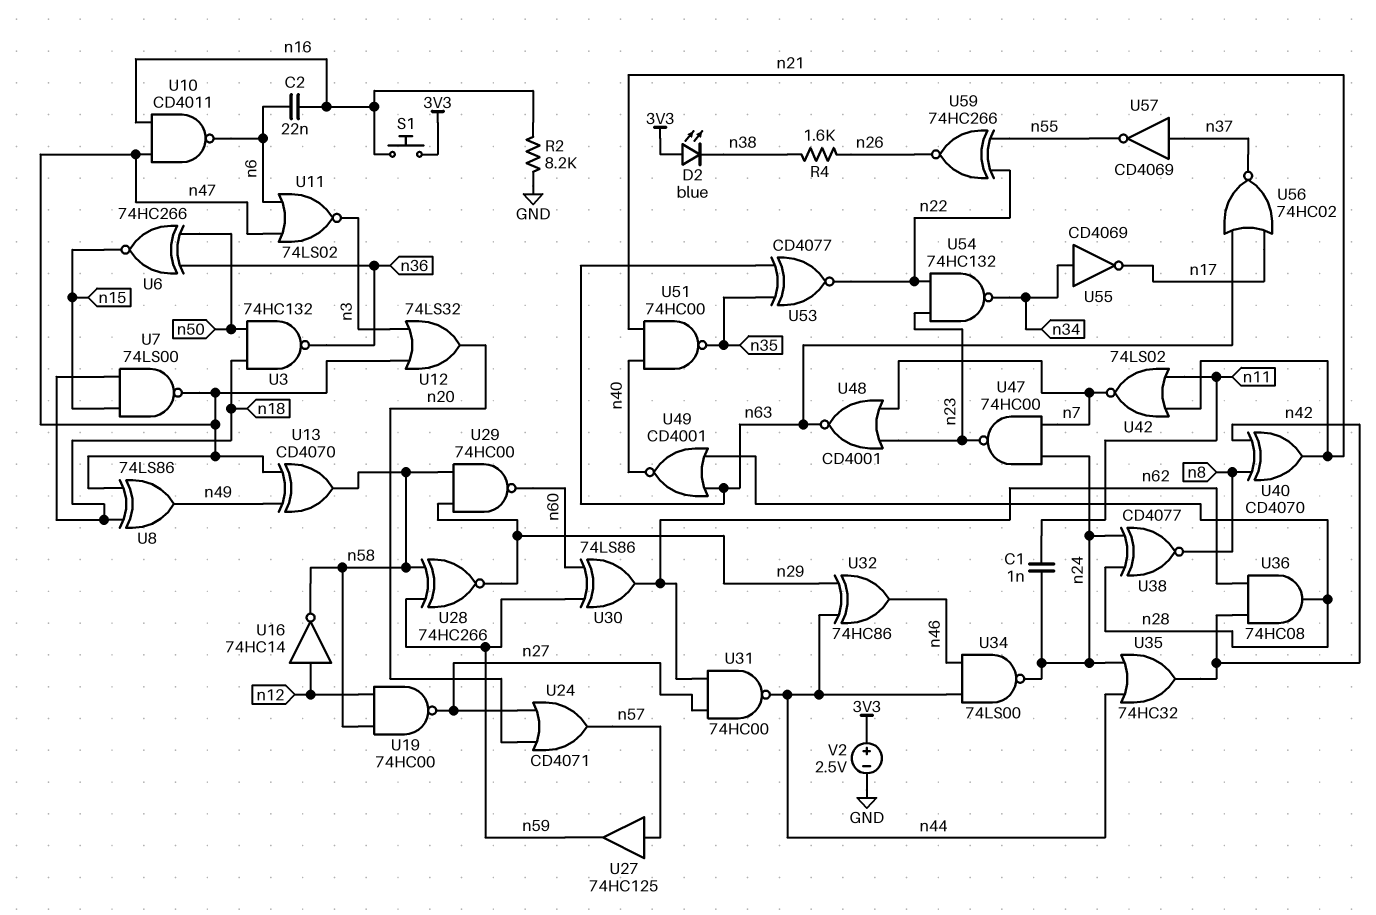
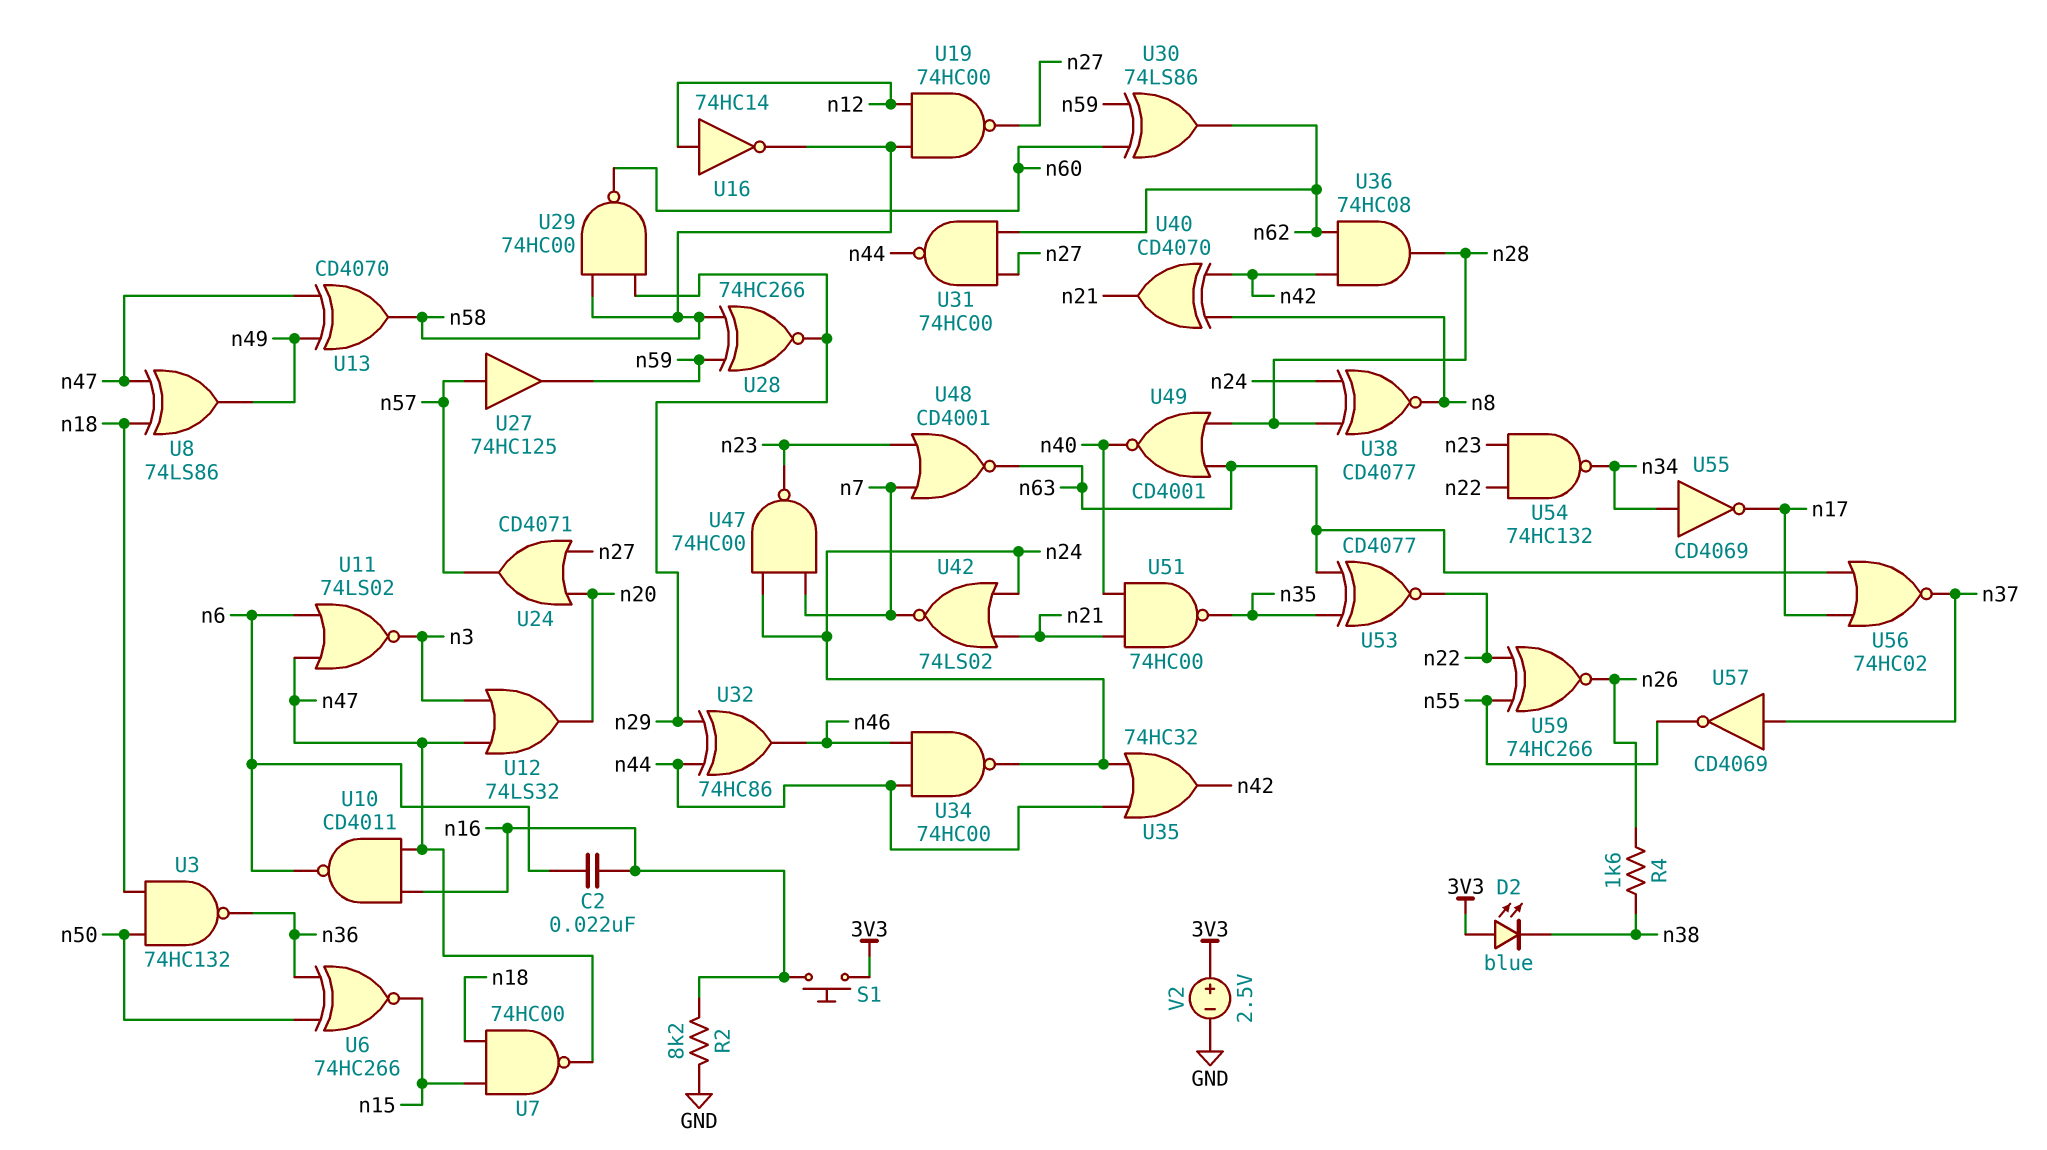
C1: 1nF (n11, n24) -> none
U7: NAND 74LS00 (in n15, in n18, out n47) -> NAND 74HC00 (in n15, in n18, out n47)
U34: NAND 74LS00 (in n44, in n46, out n24) -> NAND 74HC00 (in n44, in n46, out n24)
U42: NOR 74LS02 (in n11, in n21, out n7) -> NOR 74LS02 (in n21, in n24, out n7)

